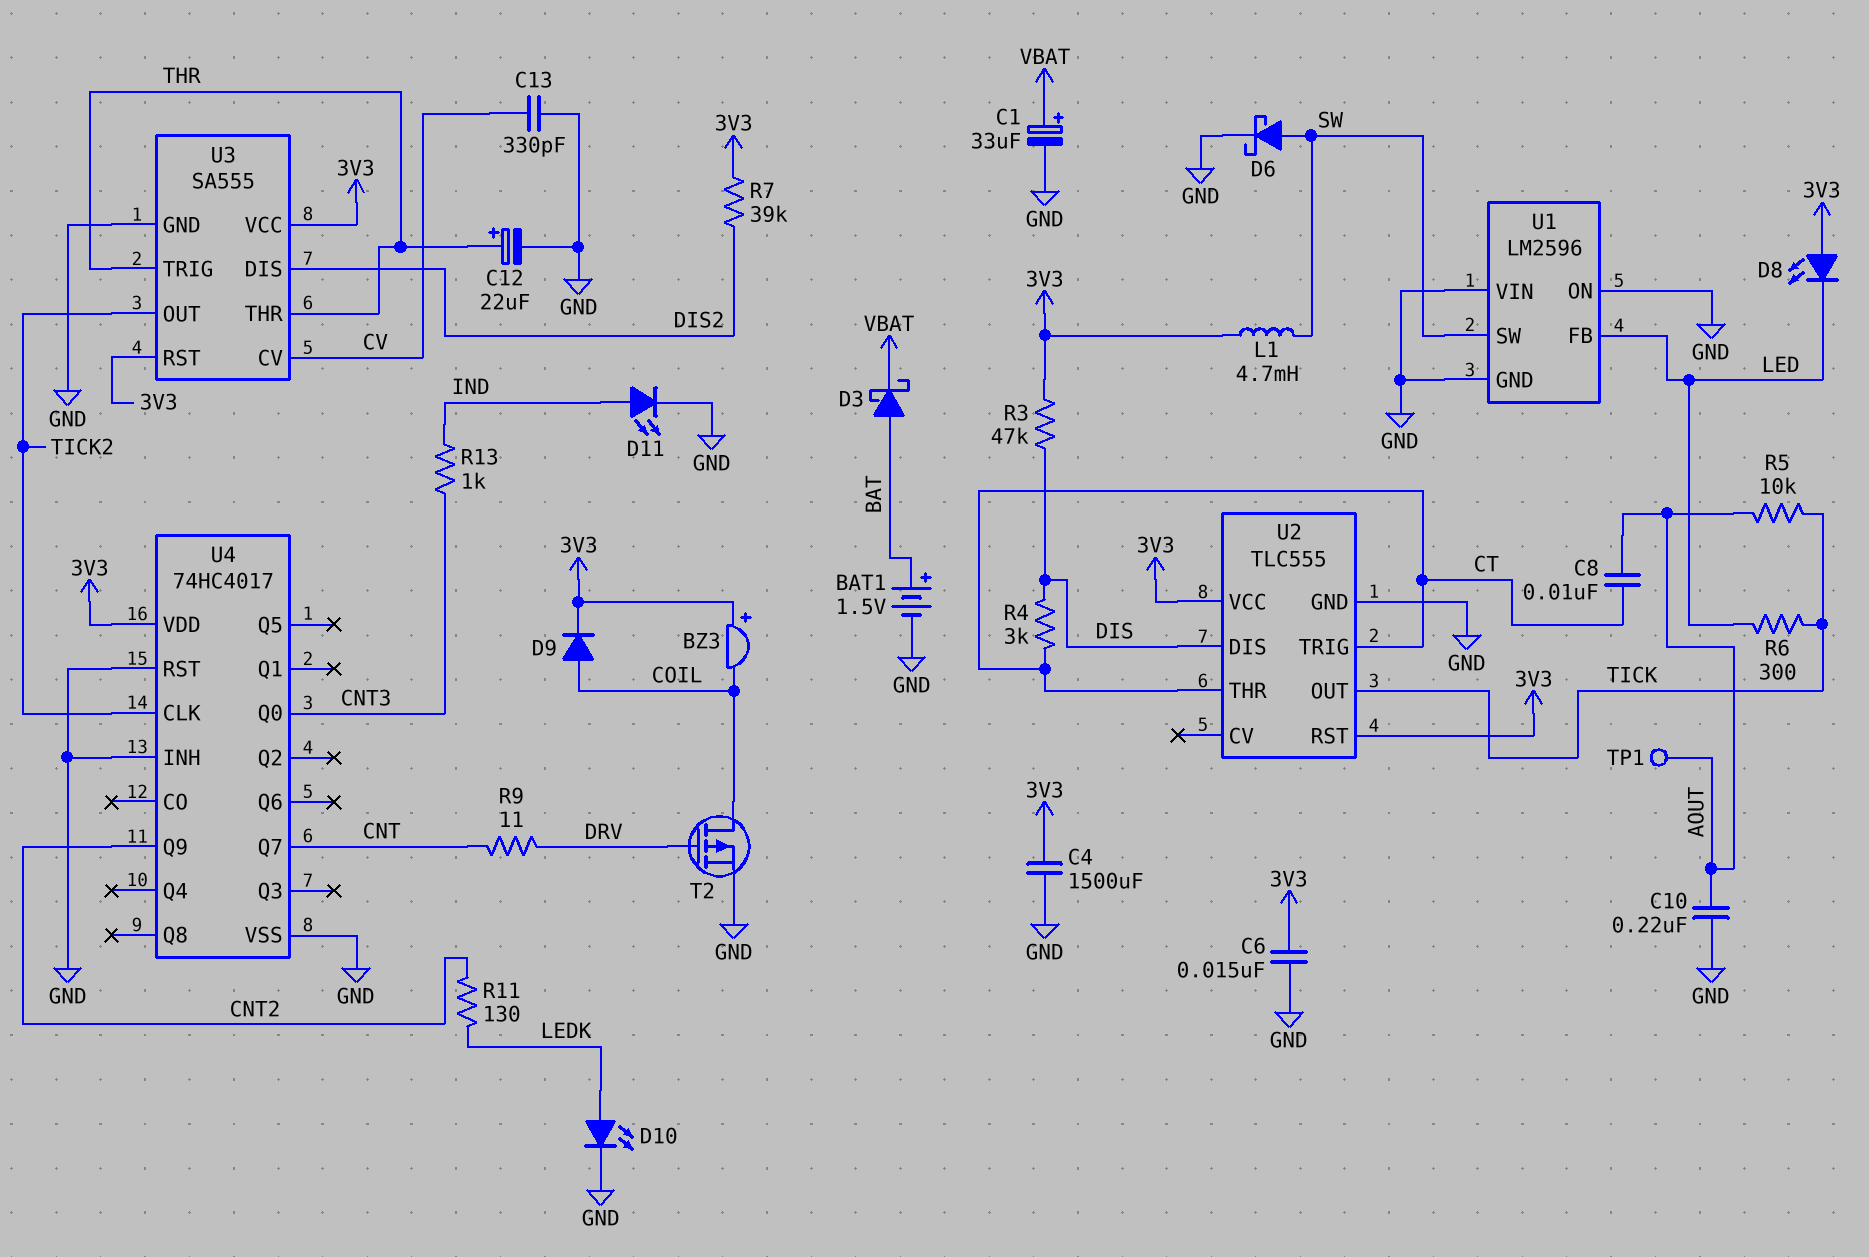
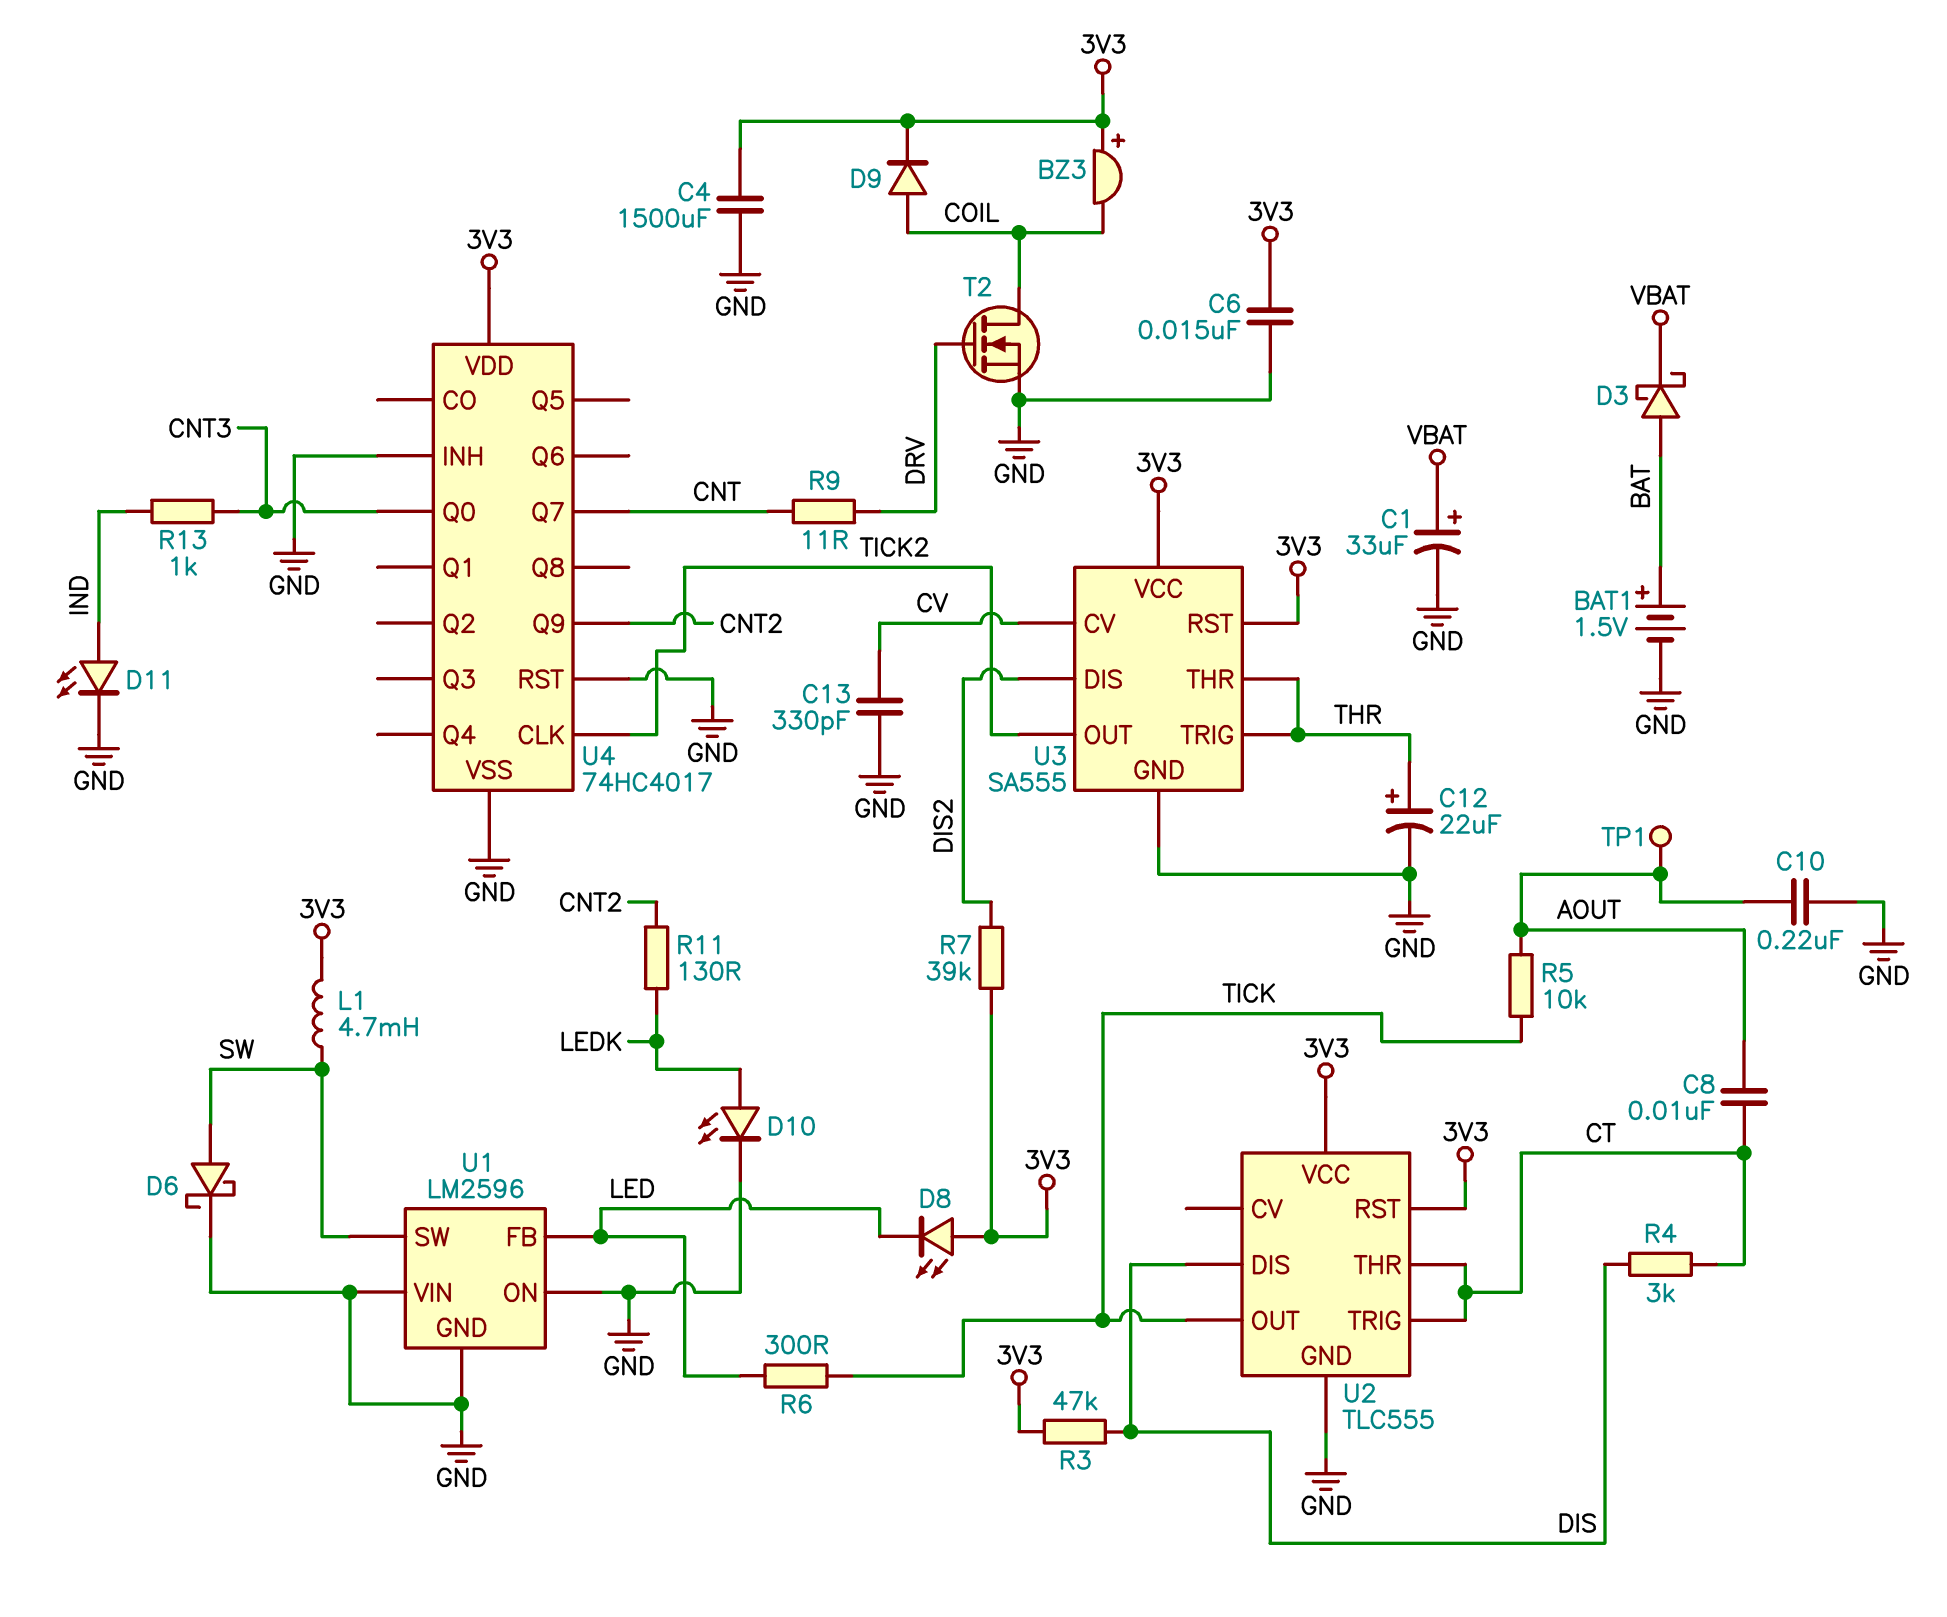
T2: PMOS (G DRV, D COIL, S GND) -> NMOS (G DRV, D COIL, S GND)

